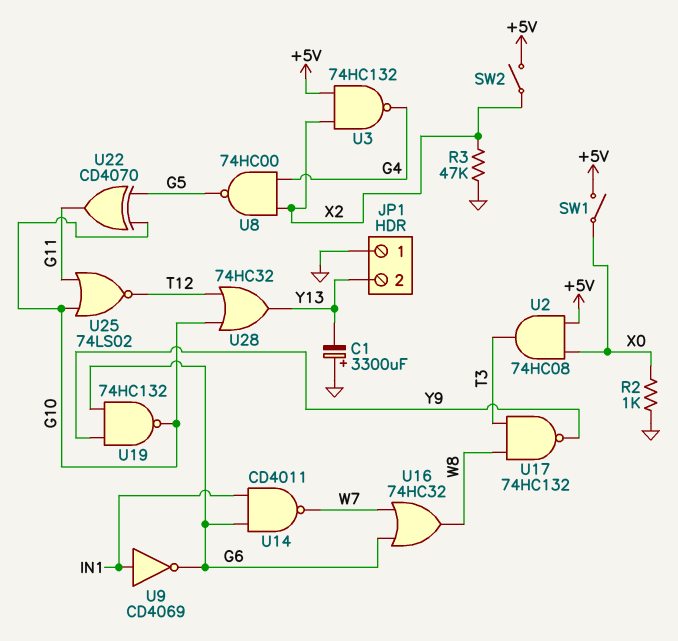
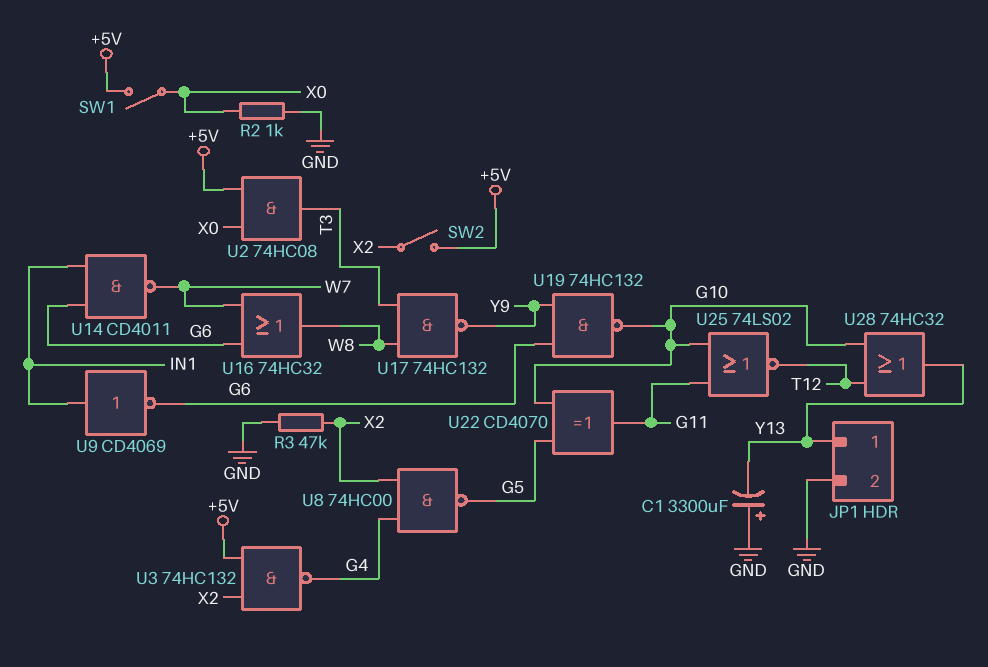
JP1 pin 1: GND -> Y13
JP1 pin 2: Y13 -> GND

